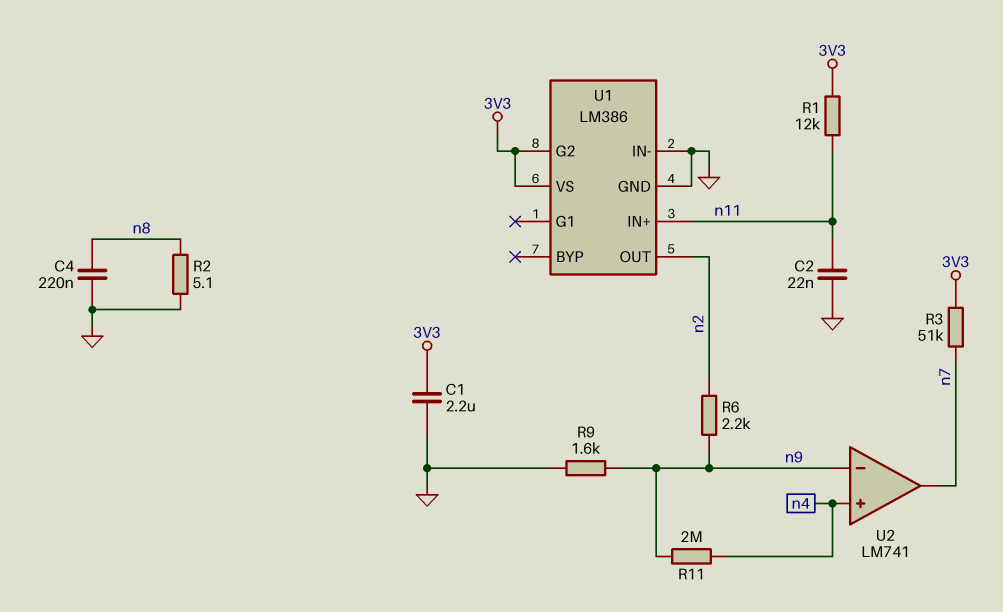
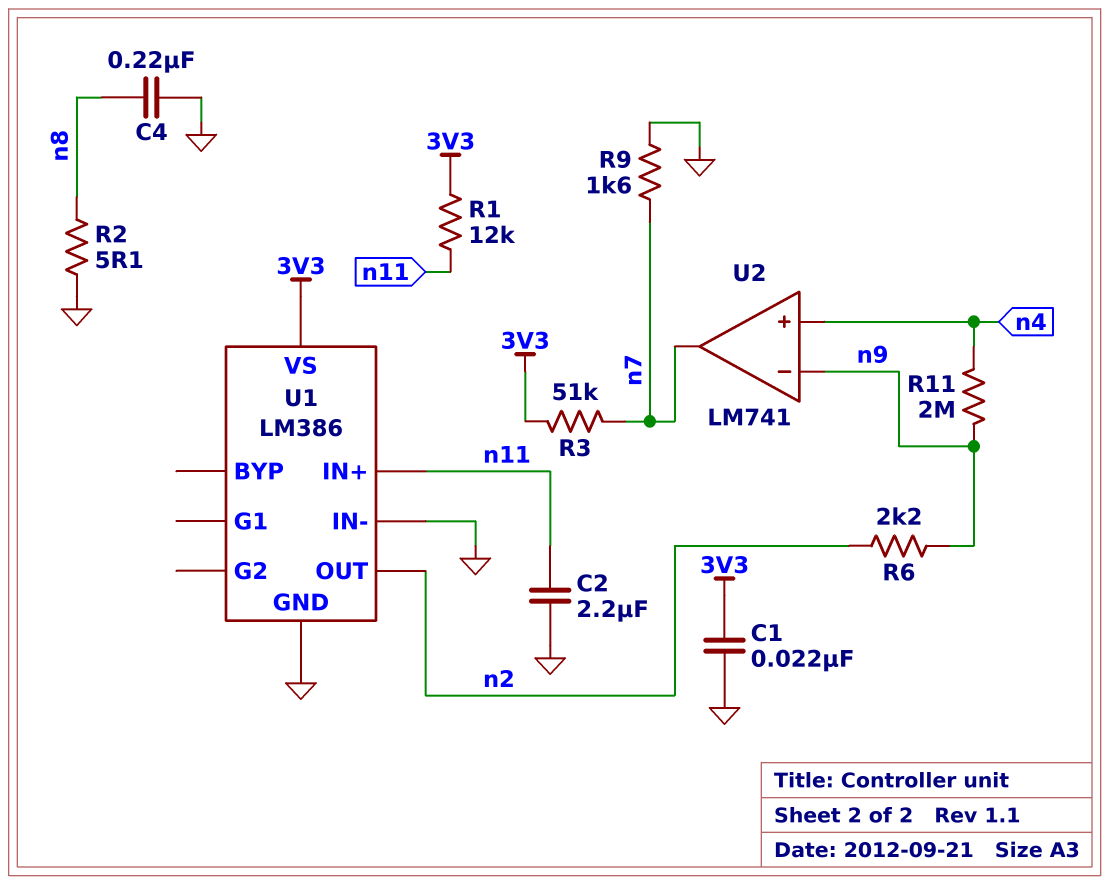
C1: 2.2uF (3V3, GND) -> 22nF (3V3, GND)
C2: 22nF (GND, n11) -> 2.2uF (GND, n11)
R9: 1.6k (GND, n9) -> 1.6k (GND, n7)
U1 pin G2: 3V3 -> none

